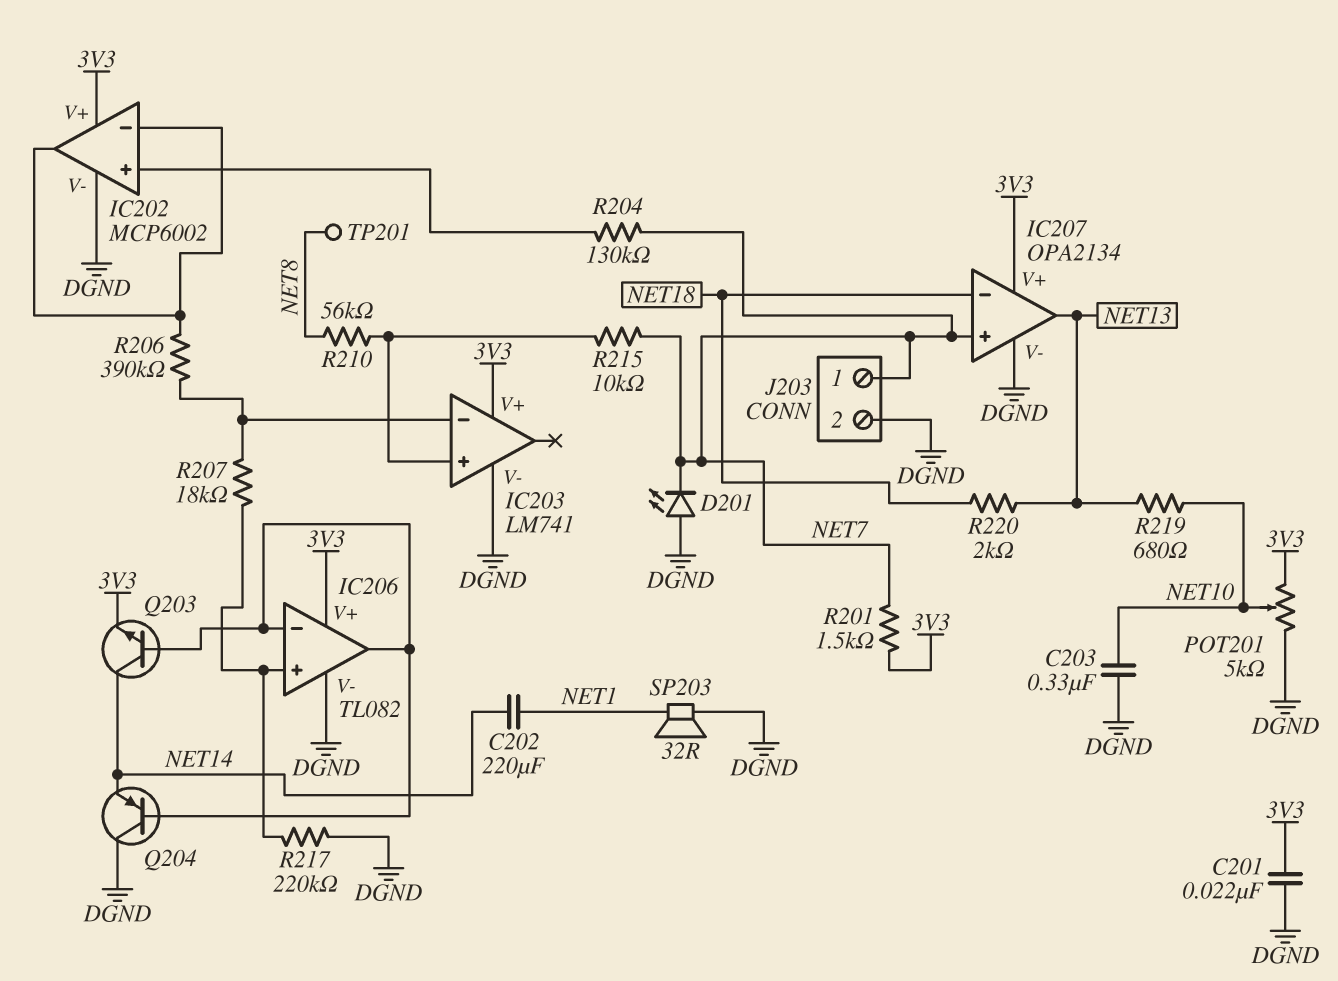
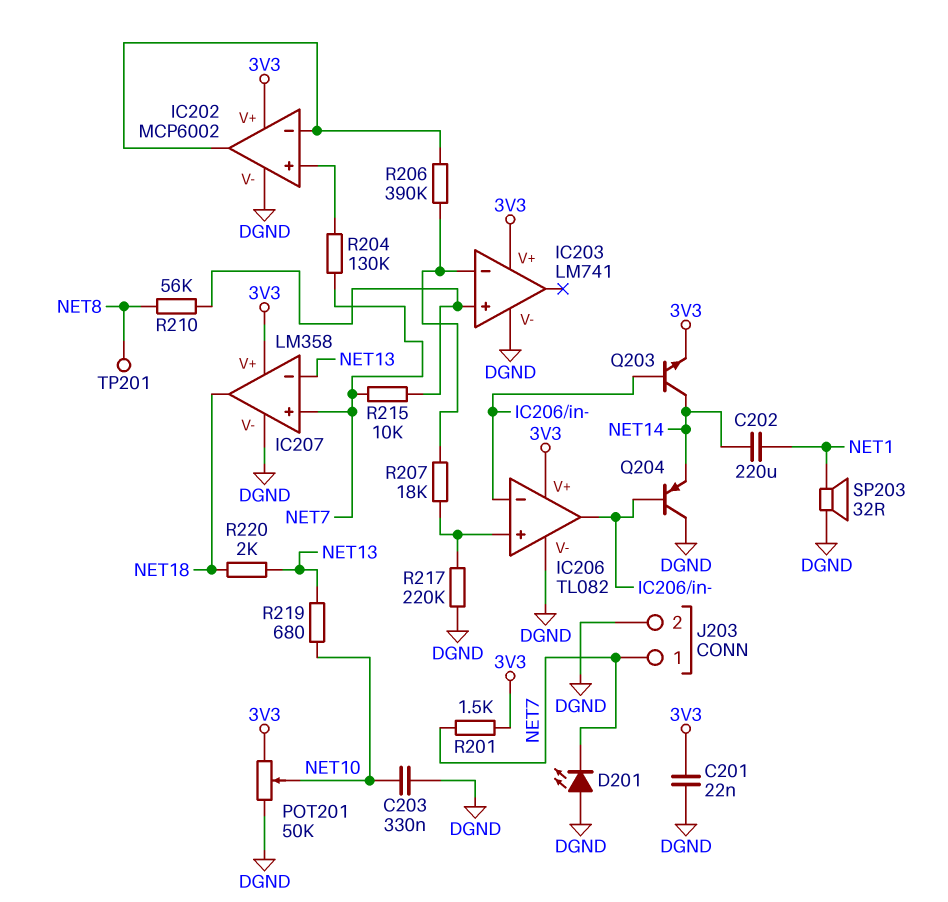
IC207: OPA2134 -> LM358
IC207 pin in-: NET18 -> NET13
IC207 pin out: NET13 -> NET18
POT201: 5k (3V3, DGND, wiper NET10) -> 50k (3V3, DGND, wiper NET10)

